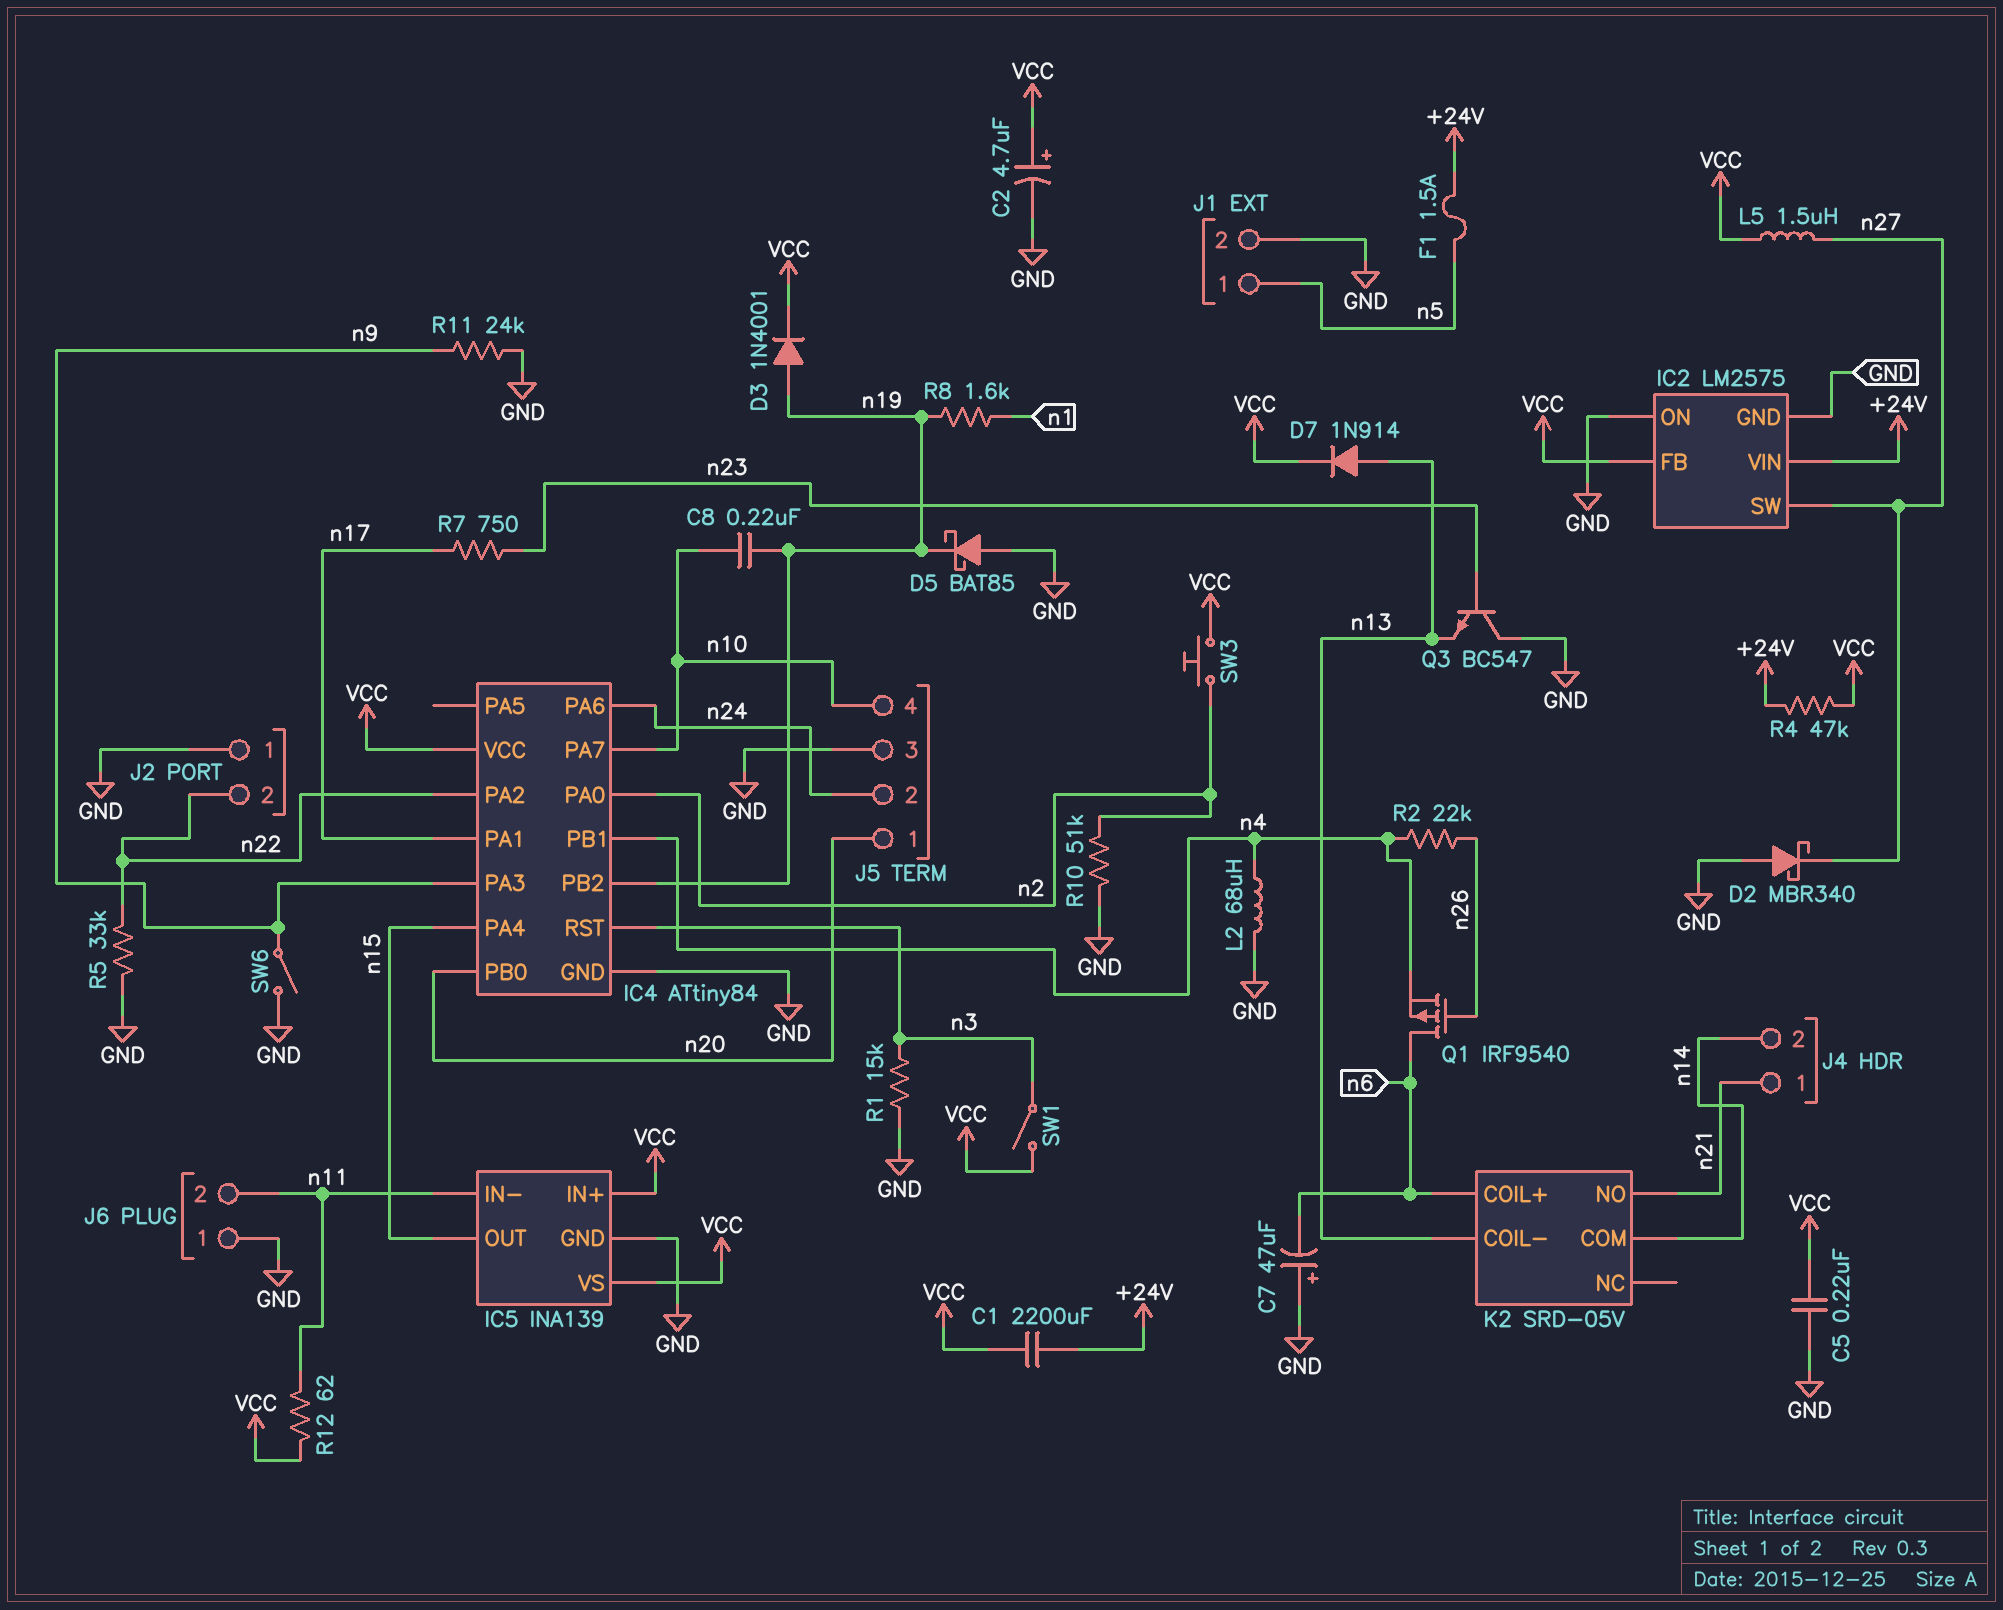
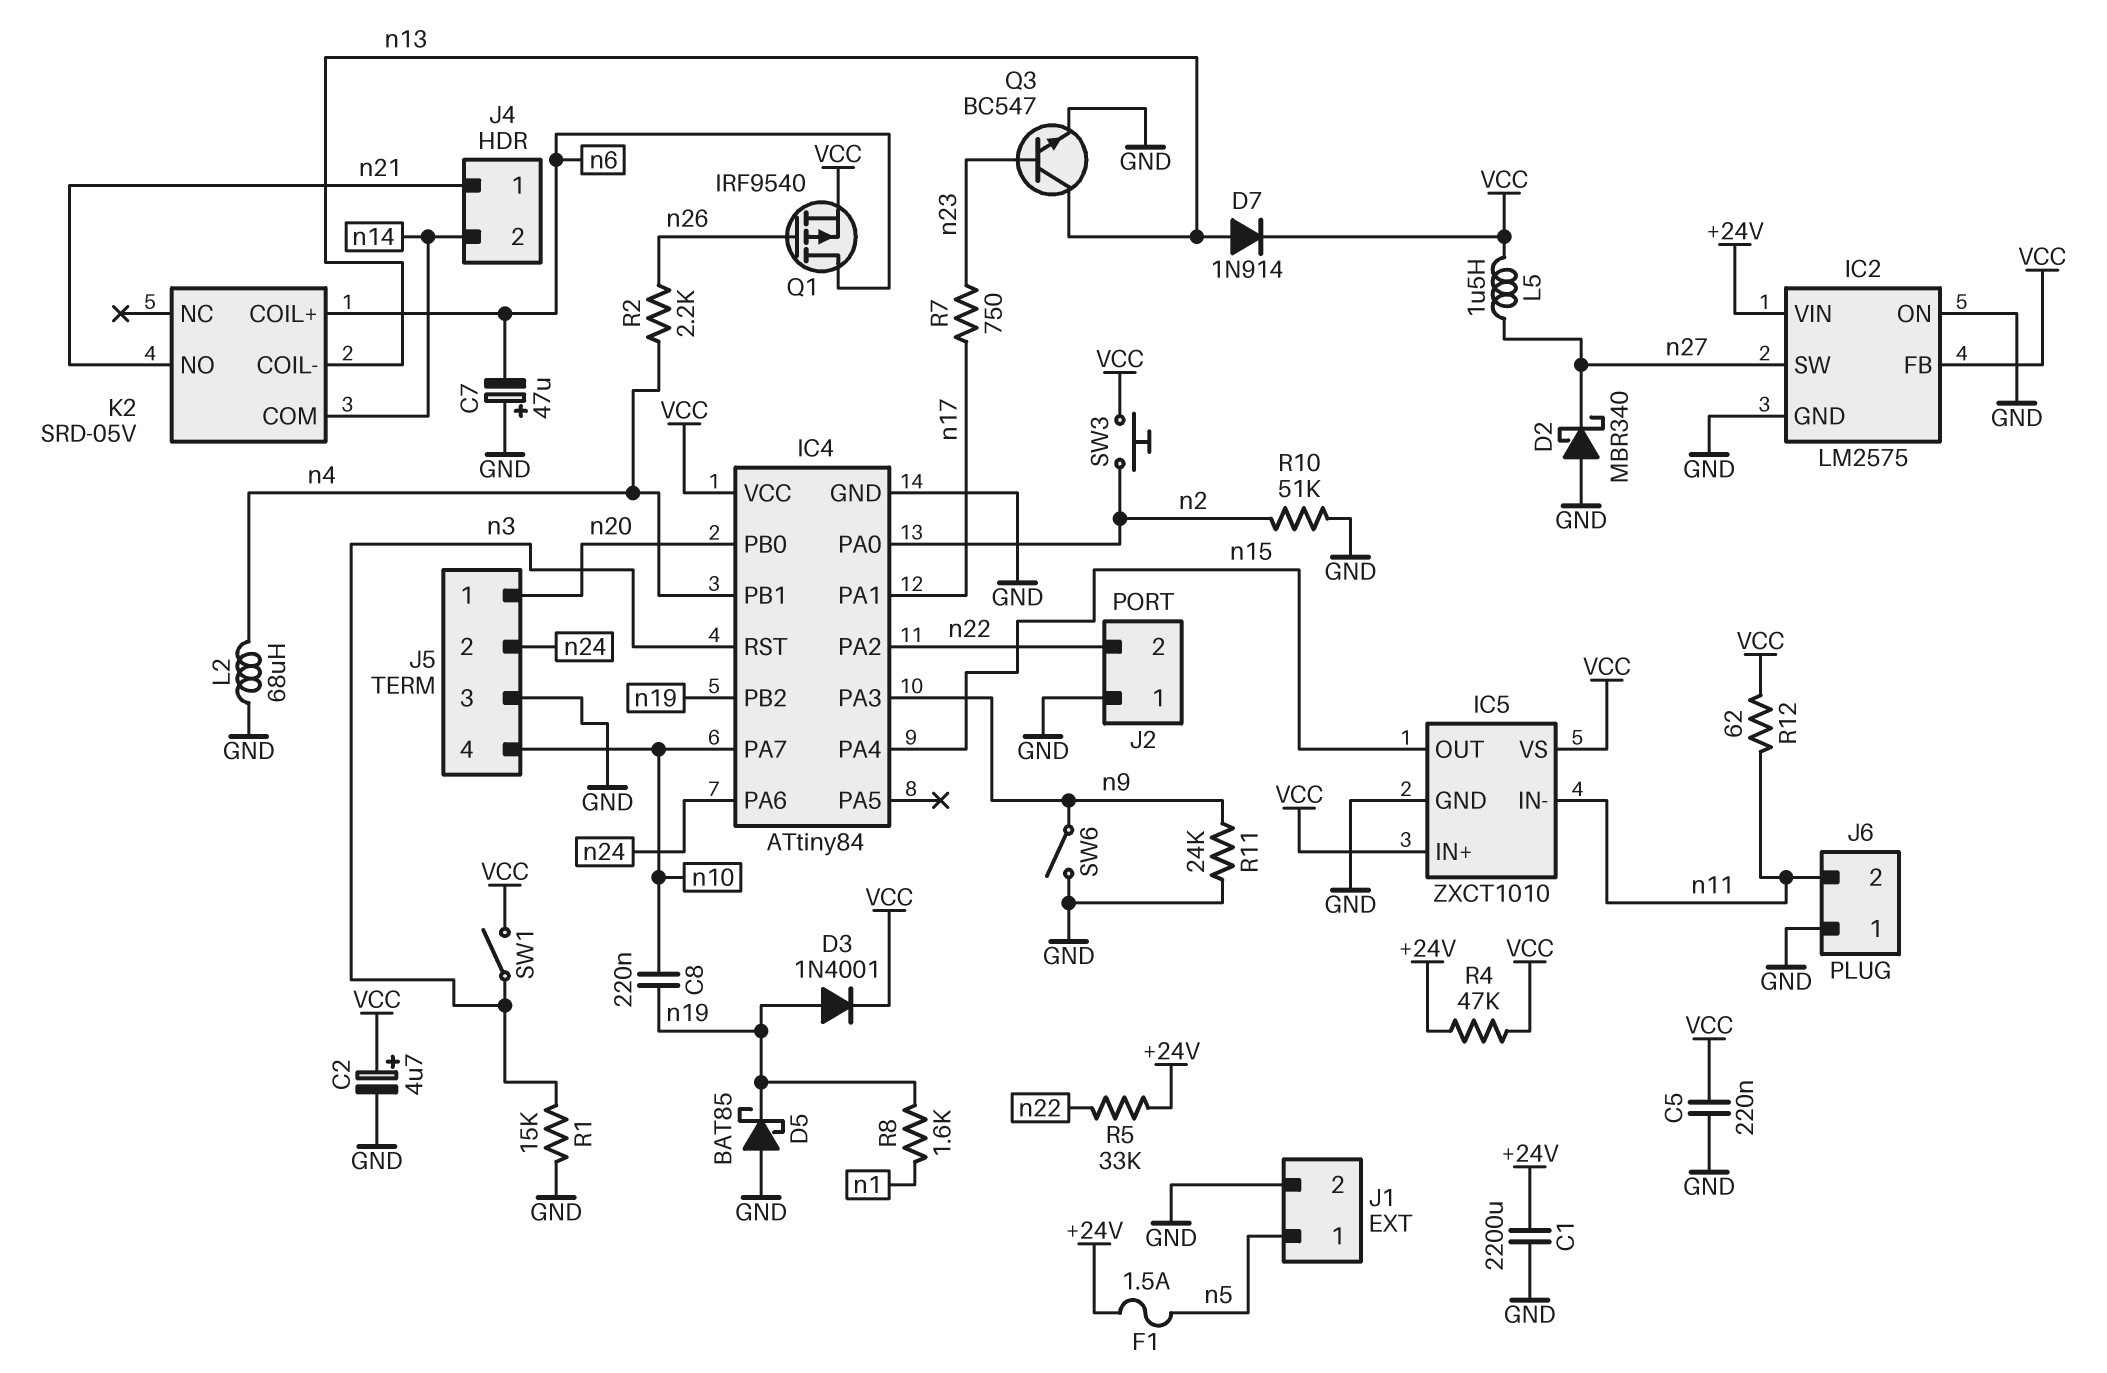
C1: 2200uF (+24V, VCC) -> 2200uF (+24V, GND)
IC5: INA139 -> ZXCT1010
Q1: PMOS IRF9540 (G n26, D n6, S n4) -> PMOS IRF9540 (G n26, D n6, S VCC)
Q3: NPN BC547 (B n23, C GND, E n13) -> NPN BC547 (B n23, C n13, E GND)
R2: 22k (n4, n26) -> 2.2k (n4, n26)
R5: 33k (GND, n22) -> 33k (+24V, n22)

